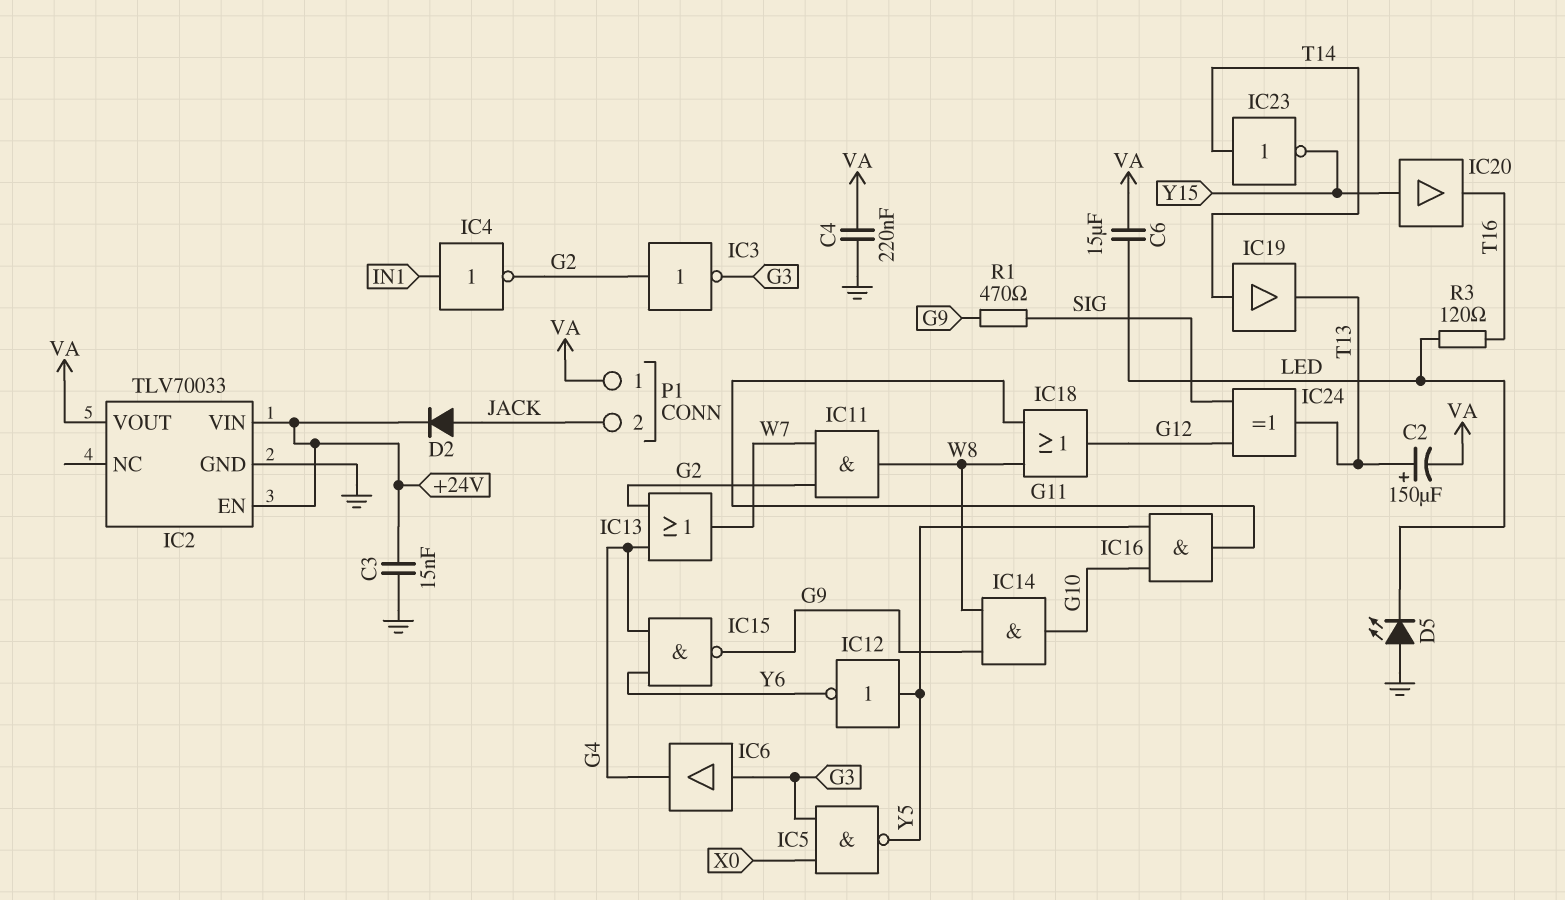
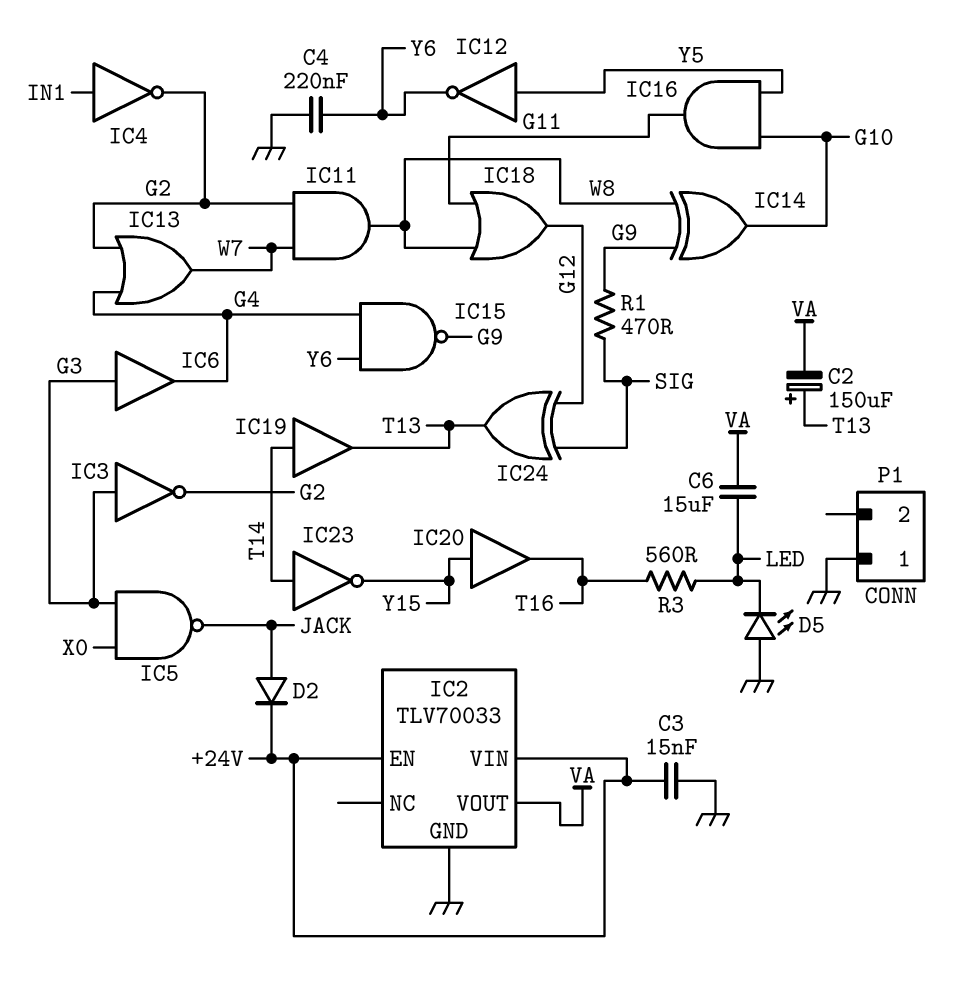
C4: 220nF (GND, VA) -> 220nF (GND, Y6)
IC3: NOT (in G2, out G3) -> NOT (in G3, out G2)
IC5: NAND (in G3, in X0, out Y5) -> NAND (in G3, in X0, out JACK)
IC14: AND (in G9, in W8, out G10) -> XOR (in G9, in W8, out G10)
P1 pin 1: VA -> GND
P1 pin 2: JACK -> none
R3: 120 (LED, T16) -> 560 (LED, T16)

